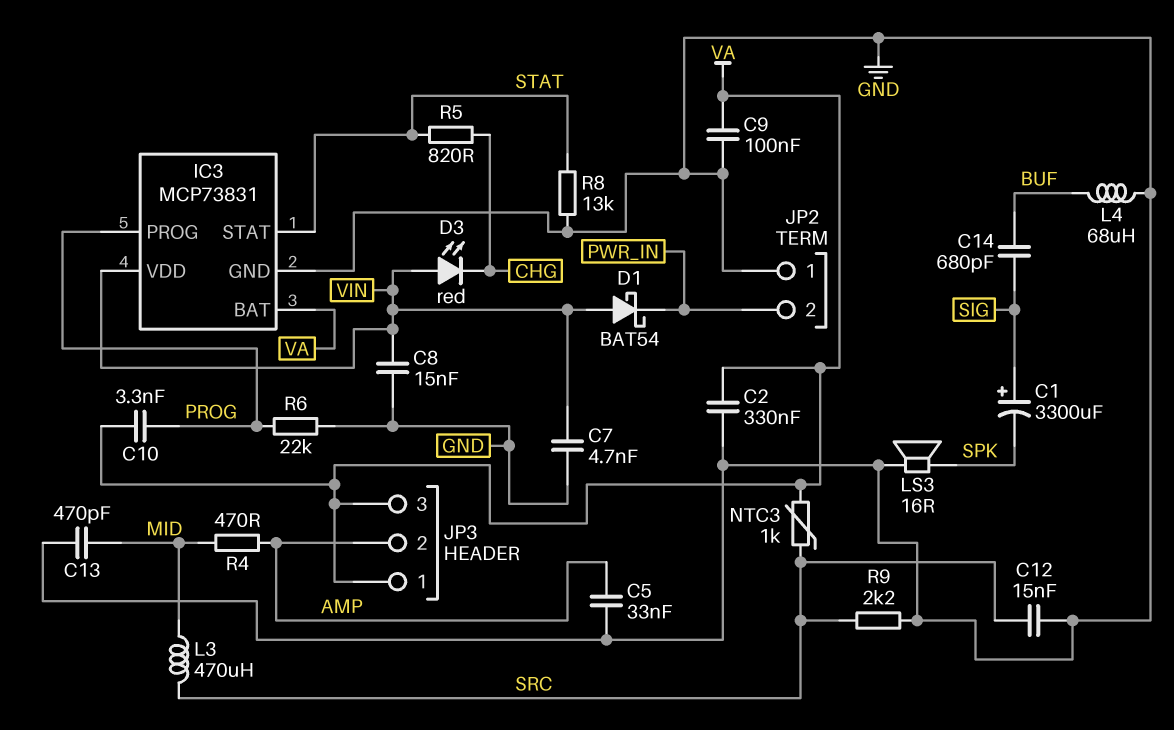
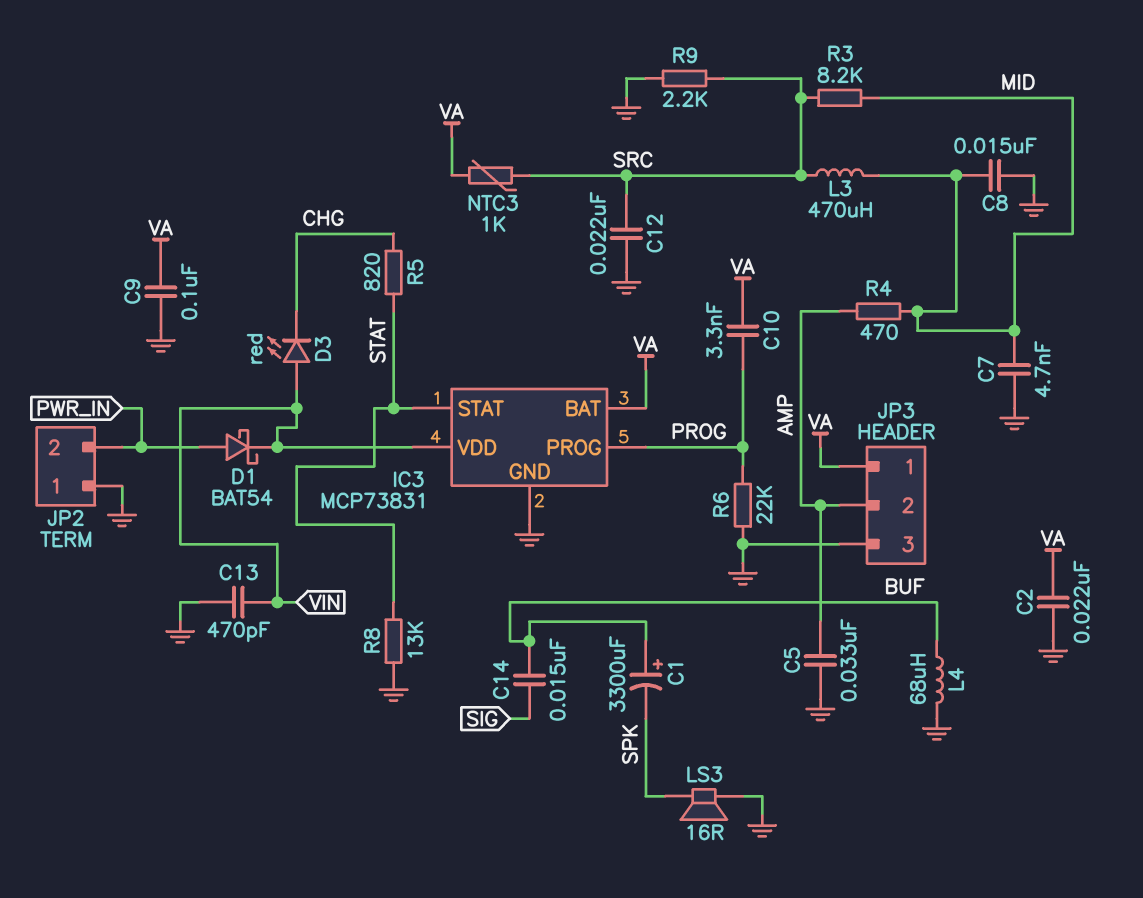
C1: 3300uF (plus SIG, minus SPK) -> 3300uF (plus BUF, minus SPK)
C2: 330nF (GND, VA) -> 22nF (GND, VA)
C7: 4.7nF (GND, VIN) -> 4.7nF (GND, MID)
C8: 15nF (GND, VIN) -> 15nF (GND, MID)
C12: 15nF (GND, SRC) -> 22nF (GND, SRC)
C13: 470pF (GND, MID) -> 470pF (GND, VIN)
C14: 680pF (BUF, SIG) -> 15nF (BUF, SIG)
D1: schottky BAT54 (A VIN, K PWR_IN) -> schottky BAT54 (A PWR_IN, K VIN)
JP3 pin 3: VA -> GND
R3: none -> 8.2k (MID, SRC)

